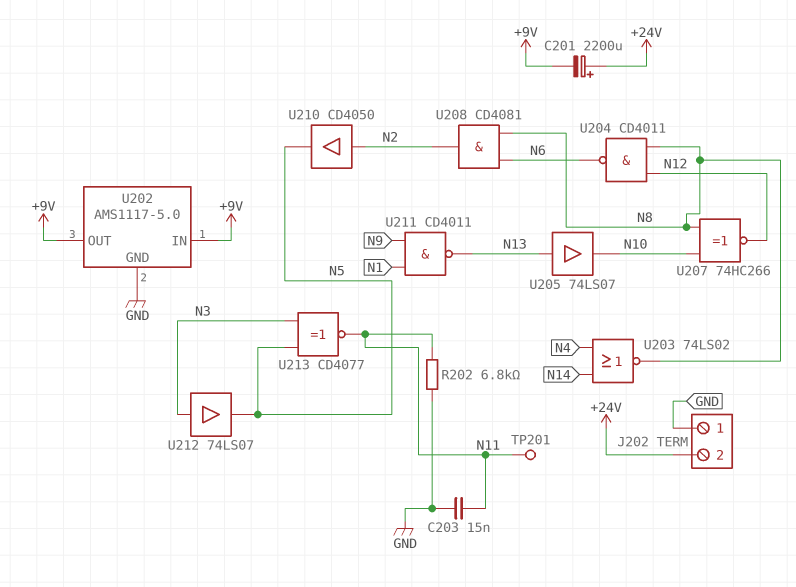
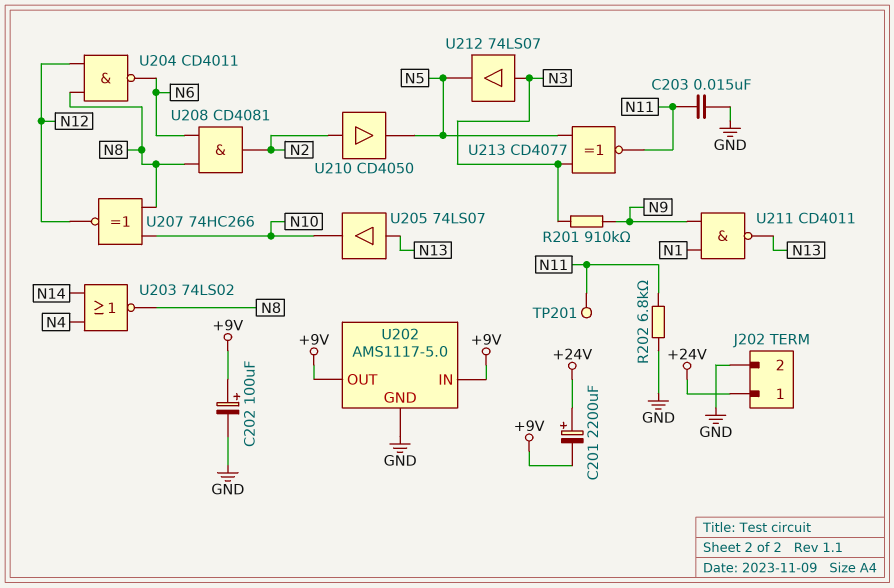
C202: none -> 100uF (plus +9V, minus GND)
J202 pin 1: GND -> +24V
J202 pin 2: +24V -> GND
R201: none -> 910k (N3, N9)

